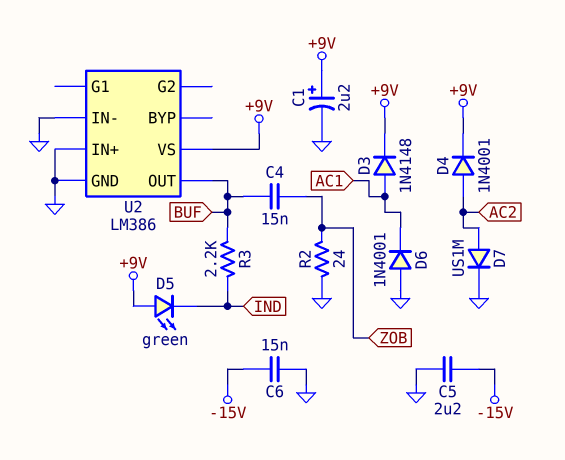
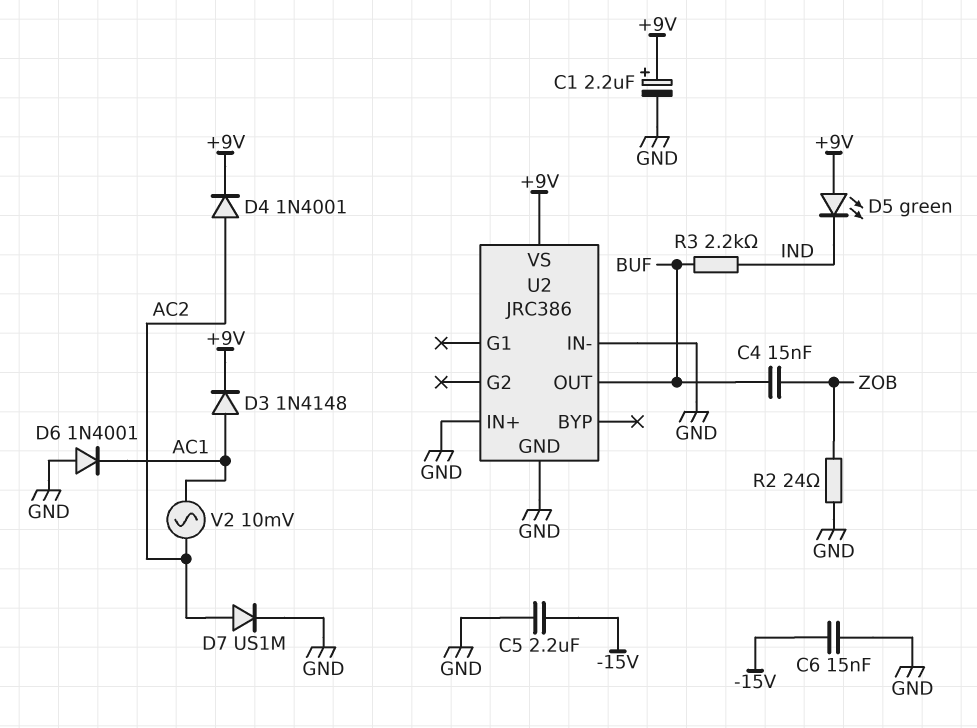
U2: LM386 -> JRC386
V2: none -> AC 10mV (AC1, AC2)

